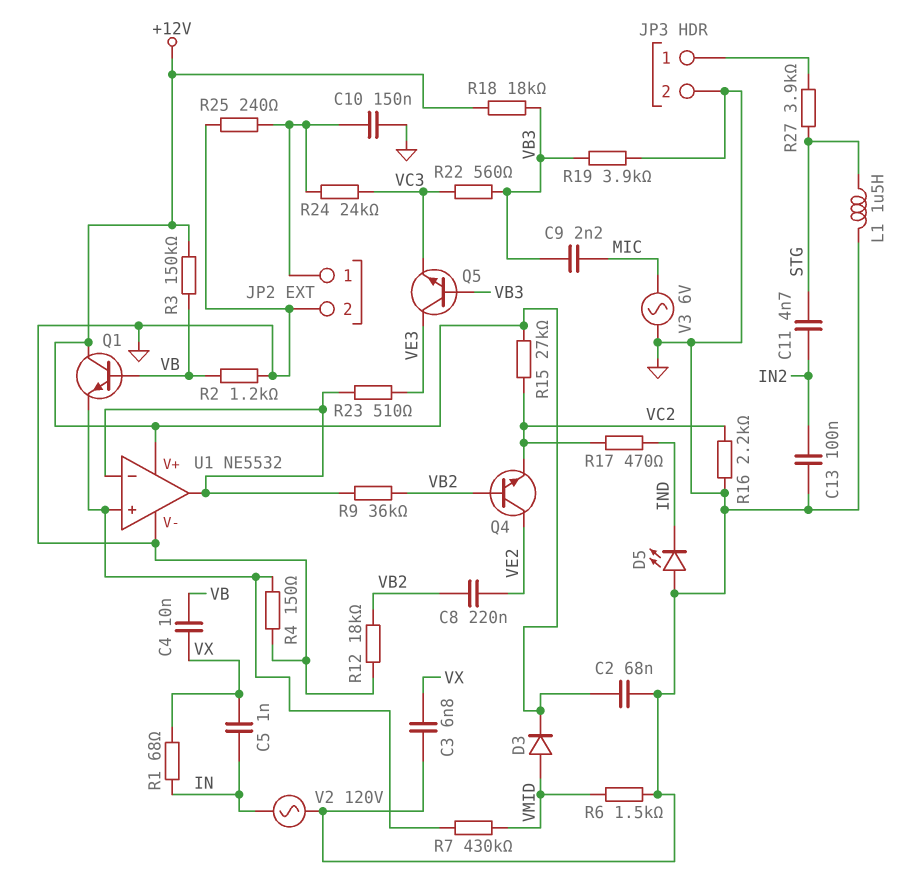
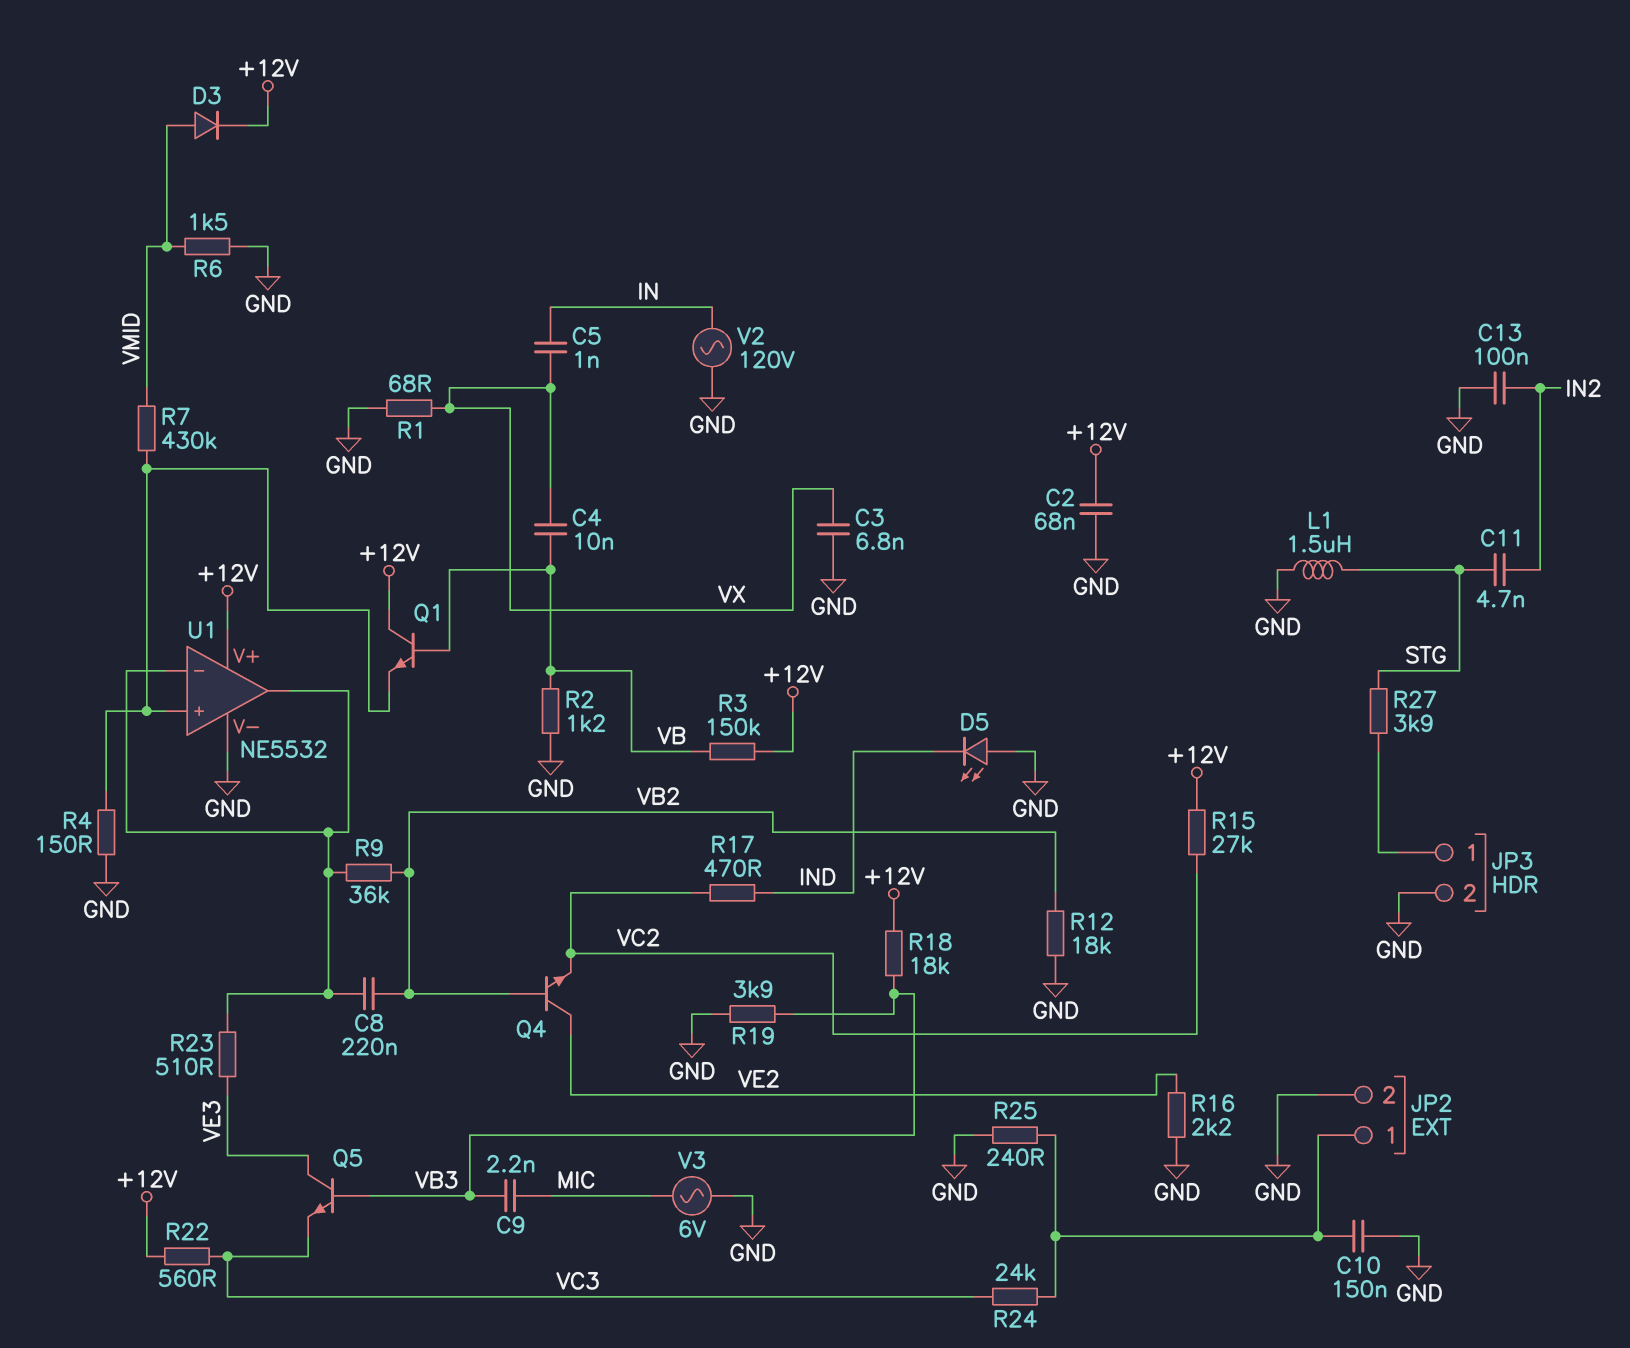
C8: 220nF (VB2, VE2) -> 220nF (U1/in-, VB2)
R1: 68 (IN, VX) -> 68 (GND, VX)
R16: 2.2k (GND, VC2) -> 2.2k (GND, VE2)
R22: 560 (VB3, VC3) -> 560 (+12V, VC3)

